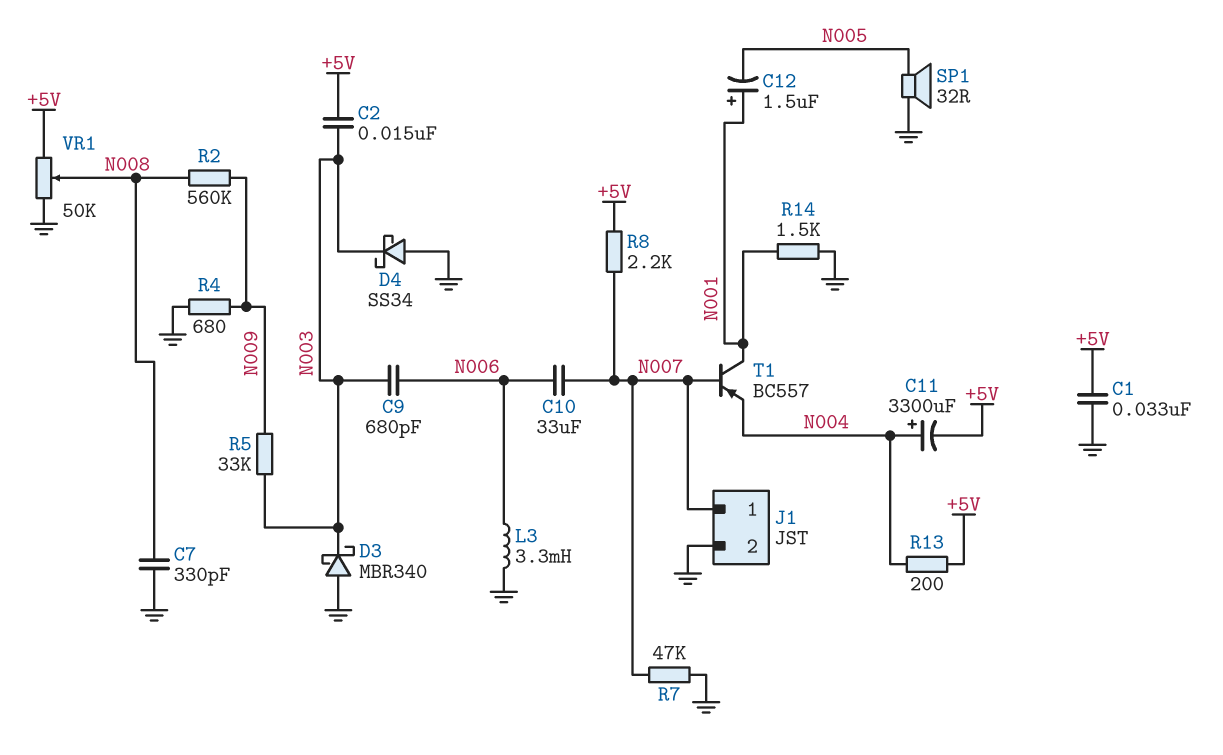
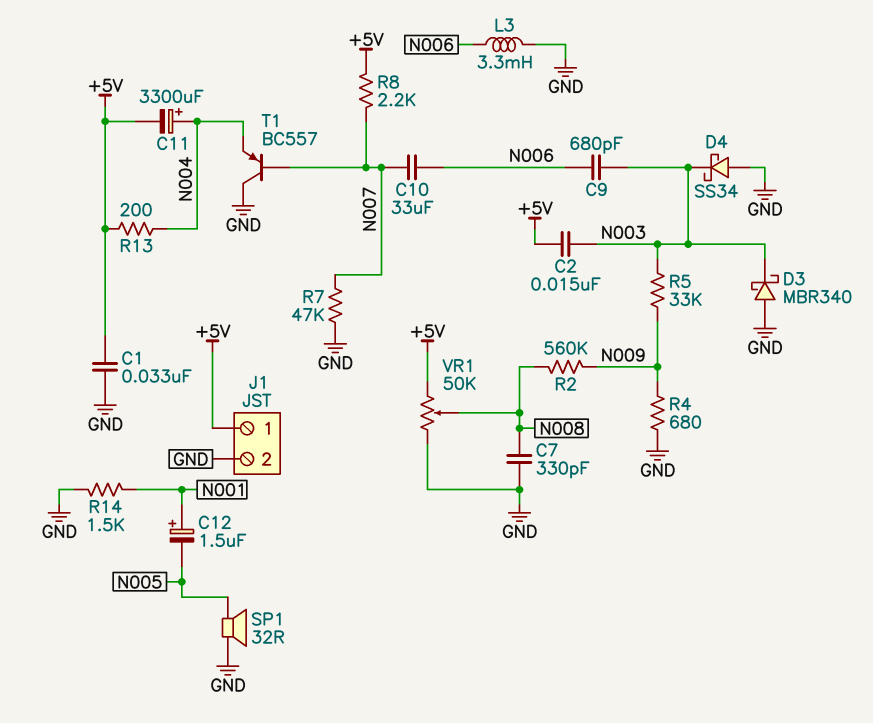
J1 pin 1: N007 -> +5V
T1: PNP BC557 (B N007, C N001, E N004) -> PNP BC557 (B N007, C GND, E N004)

